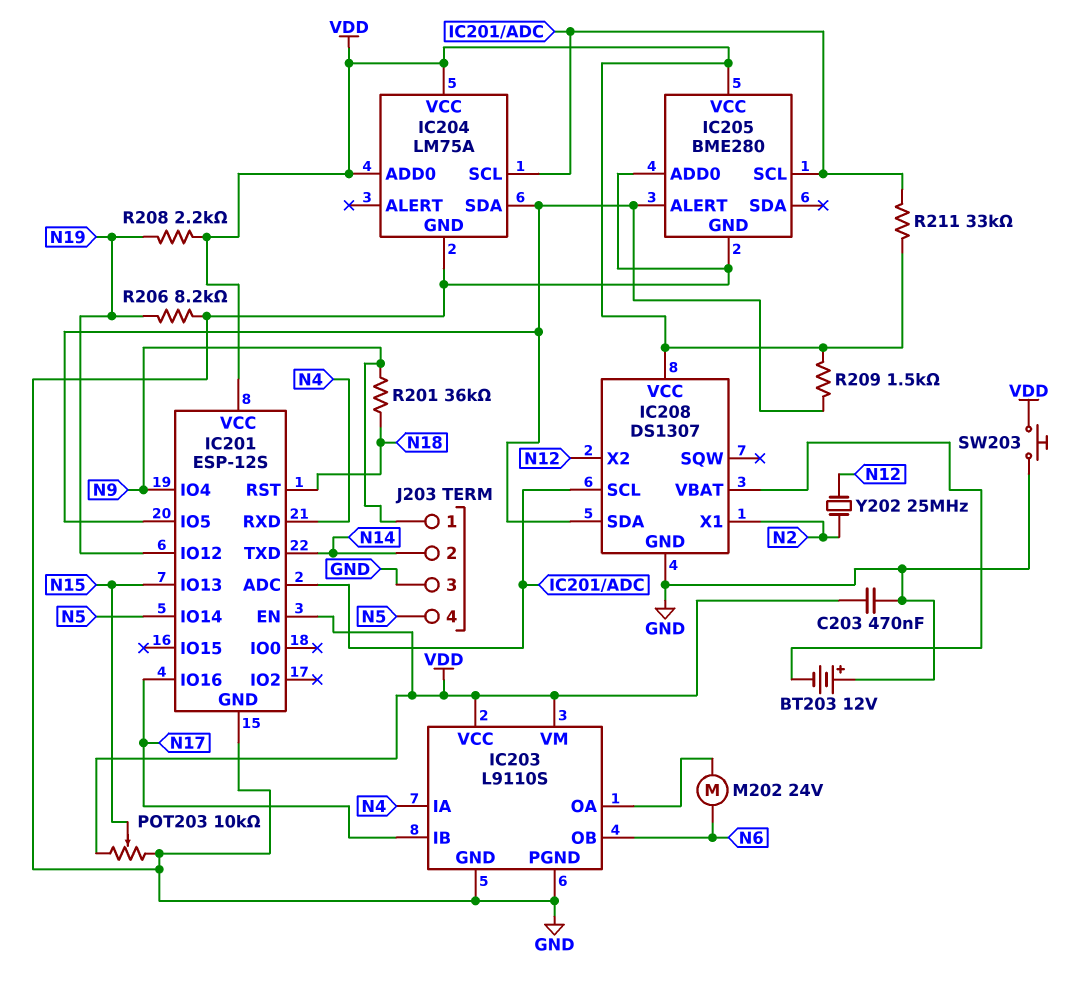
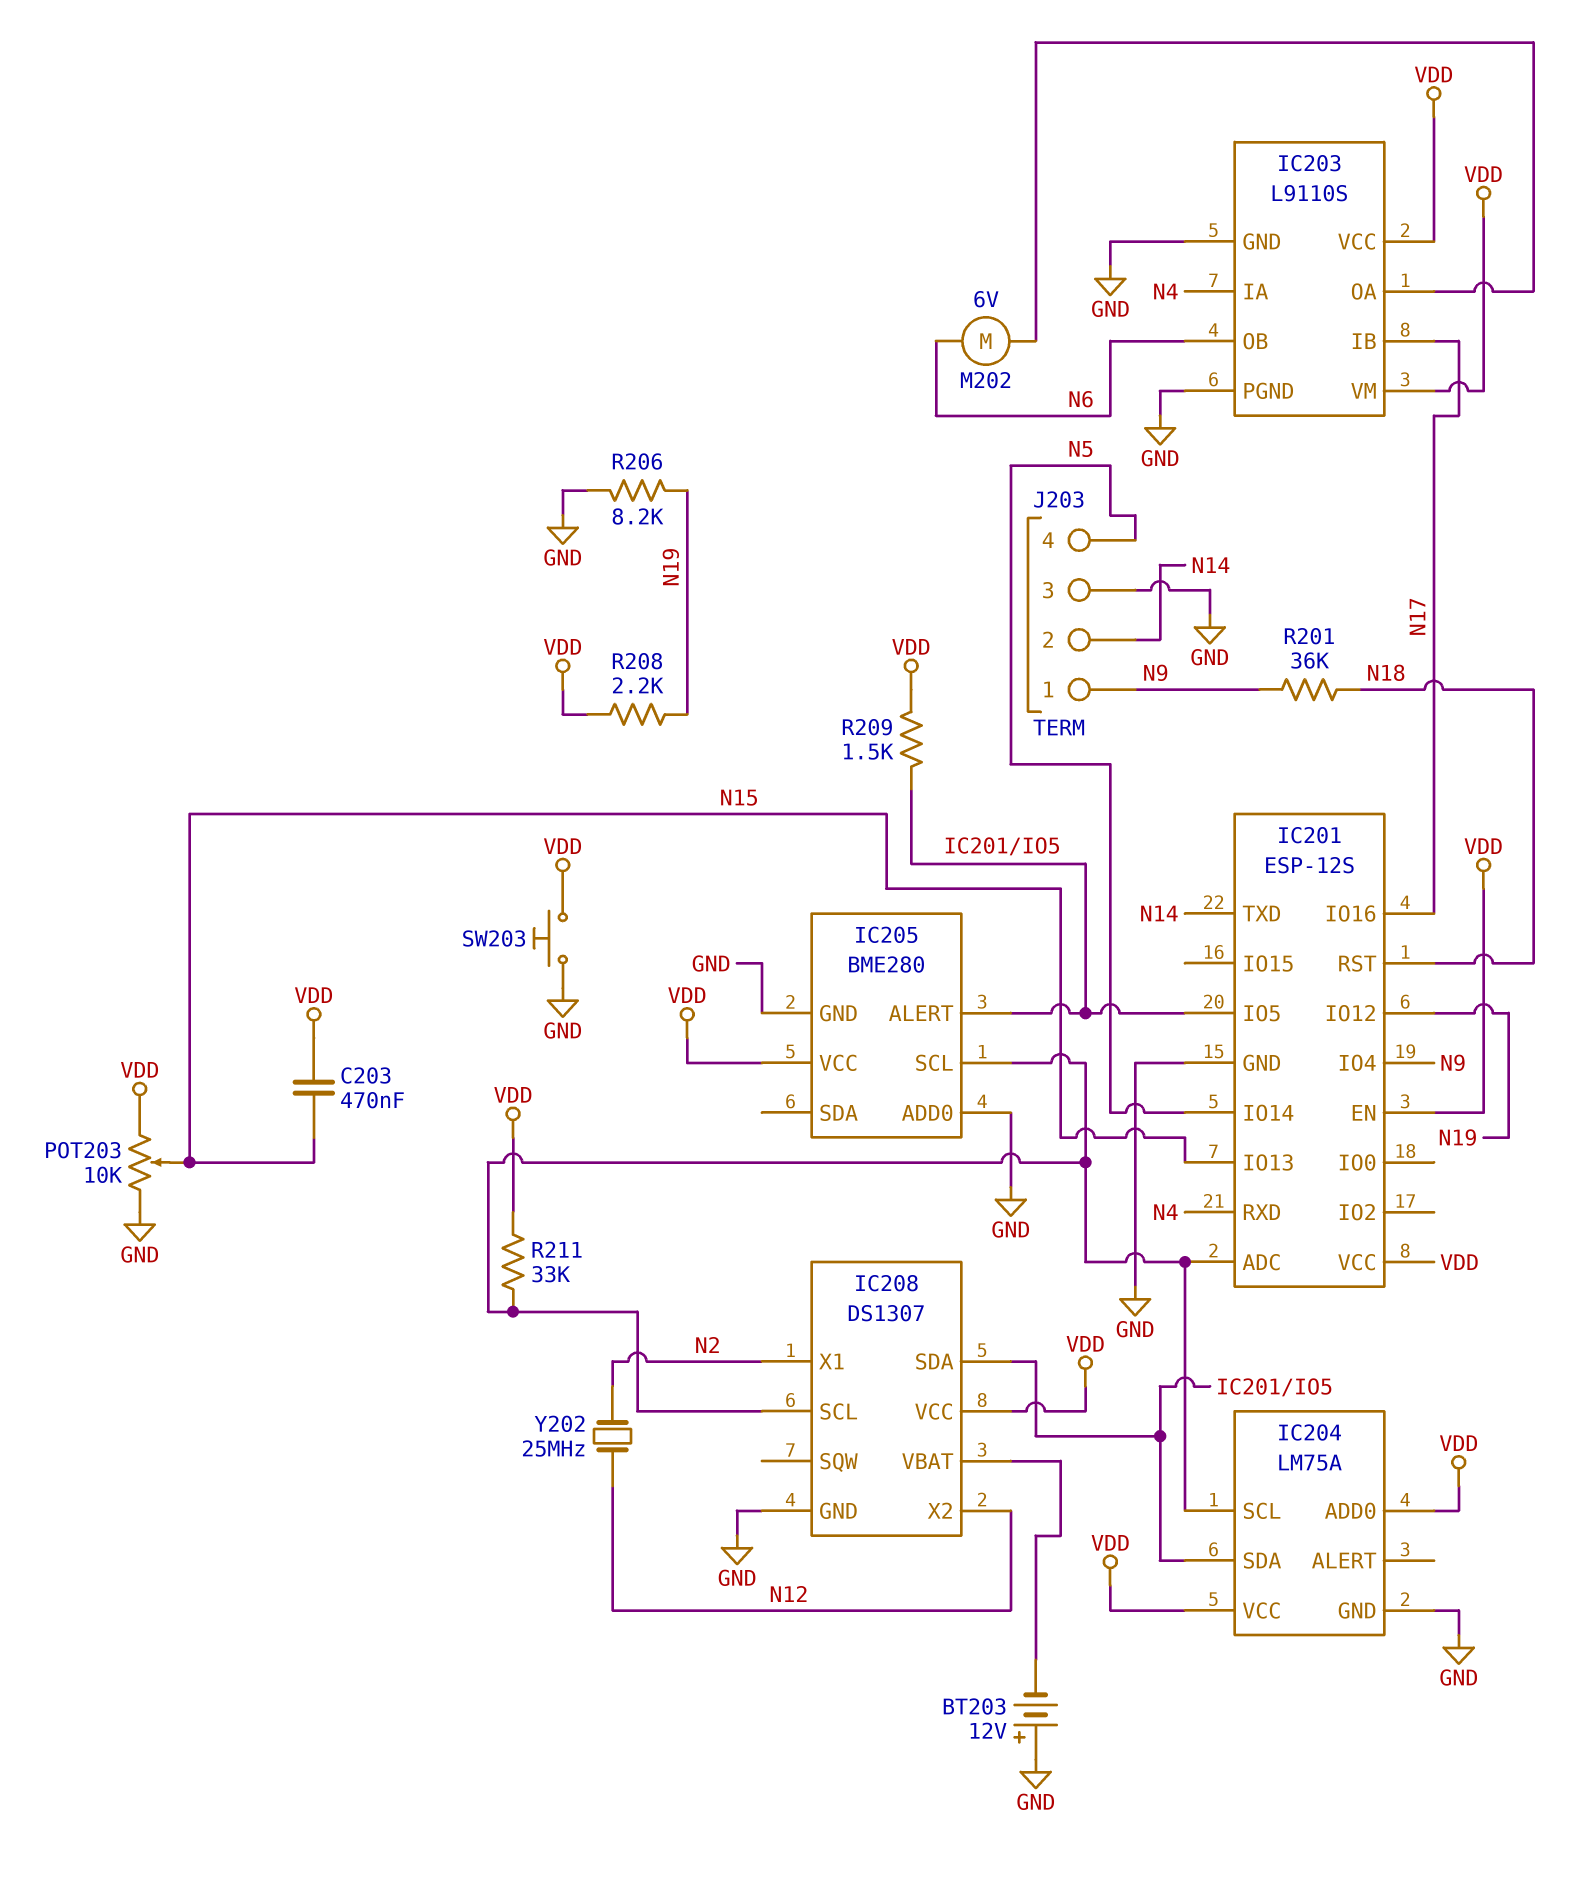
C203: 470nF (GND, VDD) -> 470nF (N15, VDD)
M202: motor 24V (IC203/OA, N6) -> motor 6V (IC203/OA, N6)

